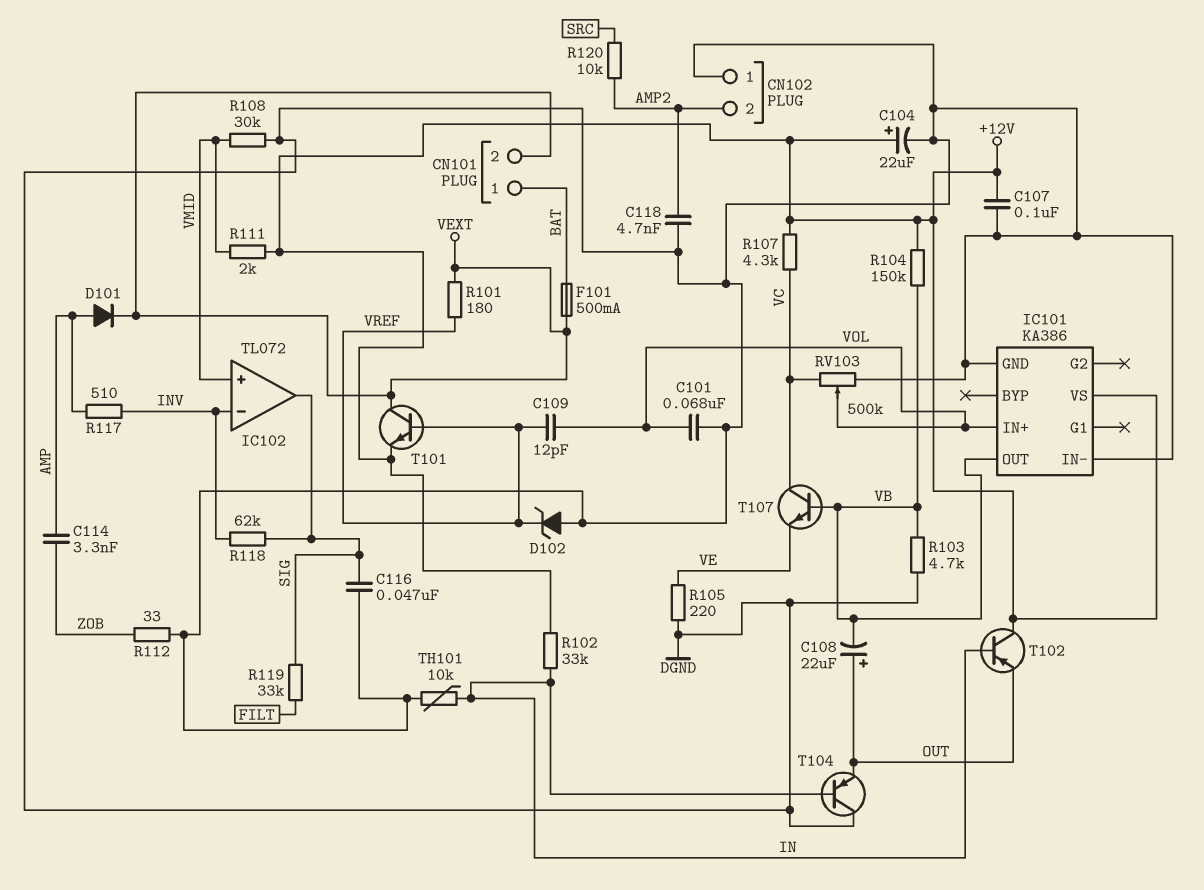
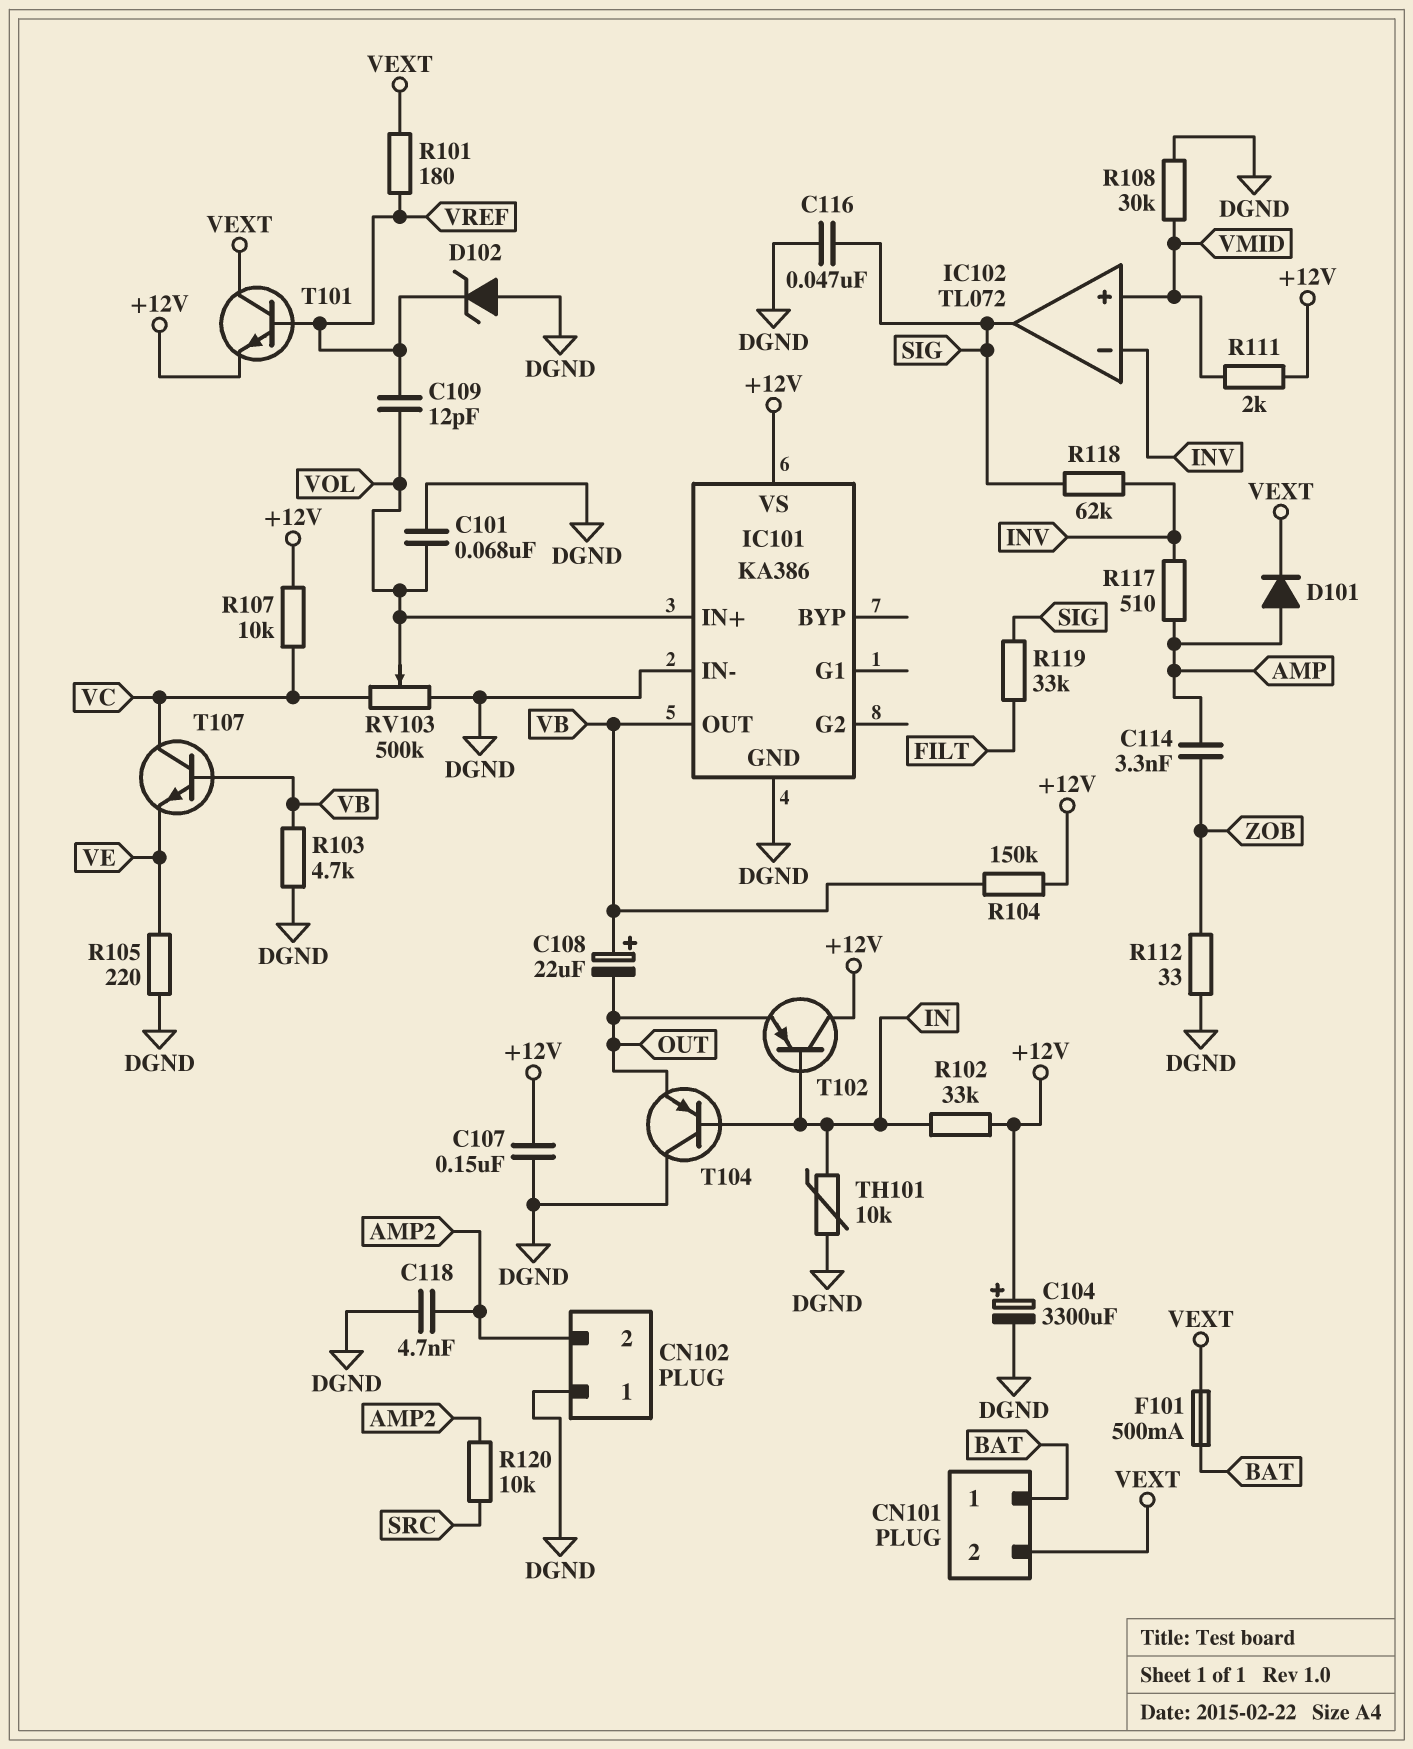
C104: 22uF (plus +12V, minus DGND) -> 3300uF (plus +12V, minus DGND)
C107: 100nF (+12V, DGND) -> 150nF (+12V, DGND)
C108: 22uF (plus OUT, minus VB) -> 22uF (plus VB, minus OUT)
R107: 4.3k (+12V, VC) -> 10k (+12V, VC)

